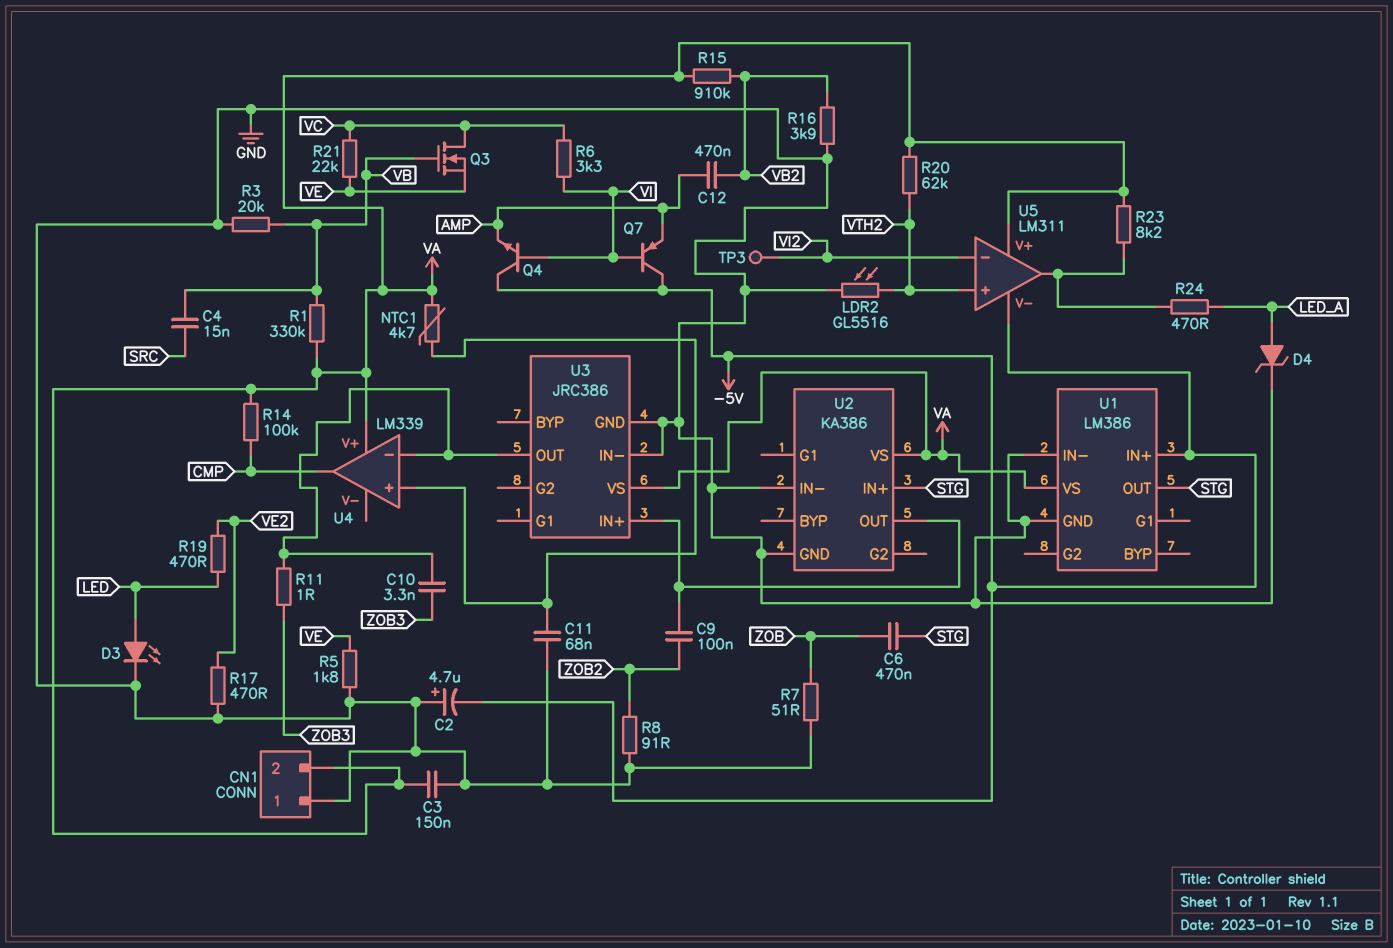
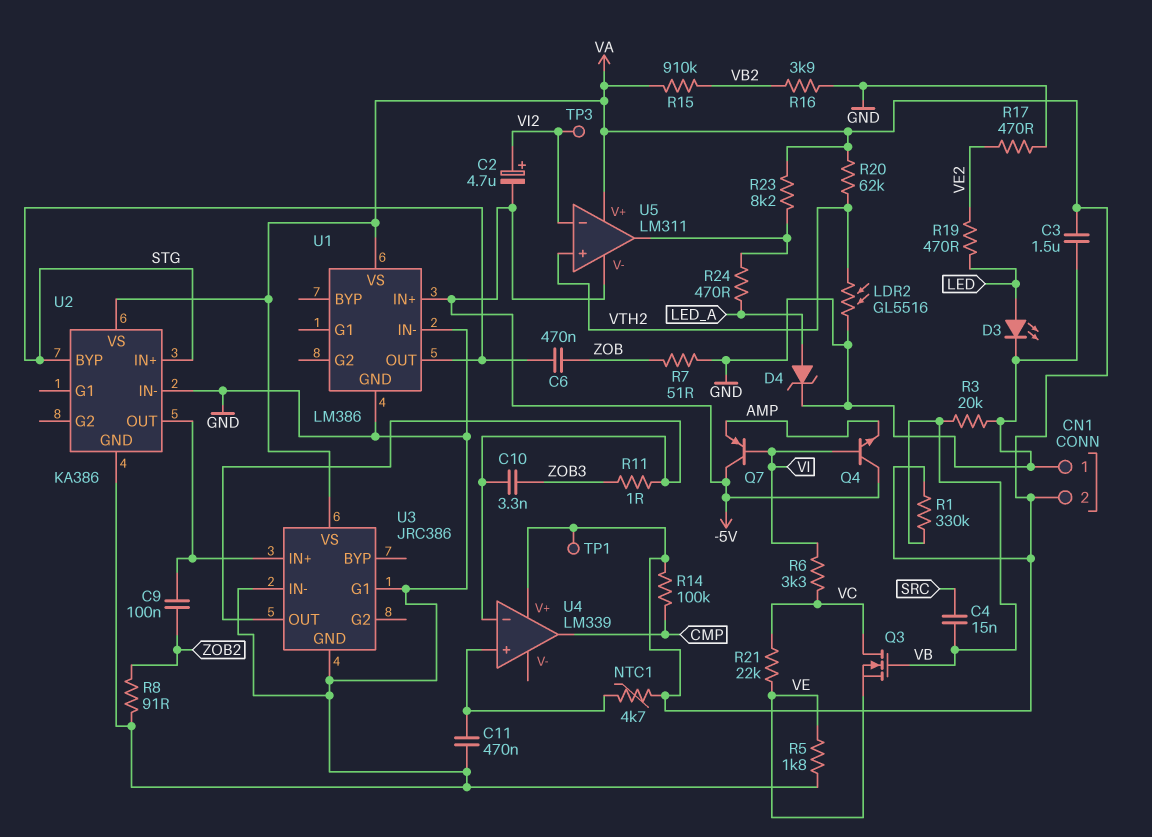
C2: 4.7uF (plus GND, minus -5V) -> 4.7uF (plus VI2, minus -5V)
C3: 150nF (GND, VA) -> 1.5uF (GND, VA)
C11: 68nF (GND, U4/in+) -> 470nF (GND, U4/in+)
C12: 470nF (AMP, VB2) -> none
TP1: none -> test point (VA)
U2 pin BYP: none -> STG
U3 pin G1: none -> GND

